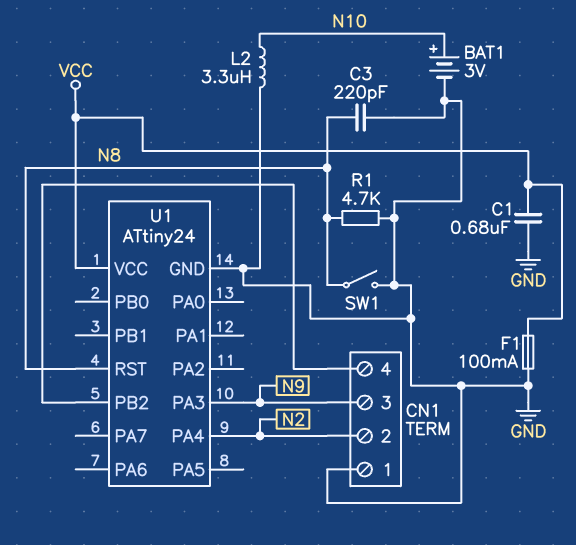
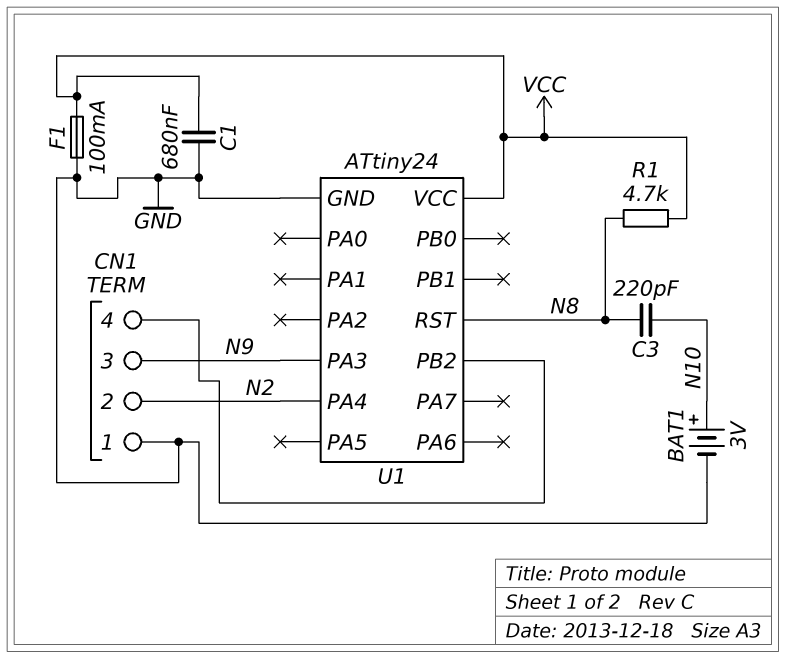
C3: 220pF (GND, N8) -> 220pF (N8, N10)
L2: 3.3uH (GND, N10) -> none
R1: 4.7k (GND, N8) -> 4.7k (N8, VCC)
SW1: switch (GND, N8) -> none

